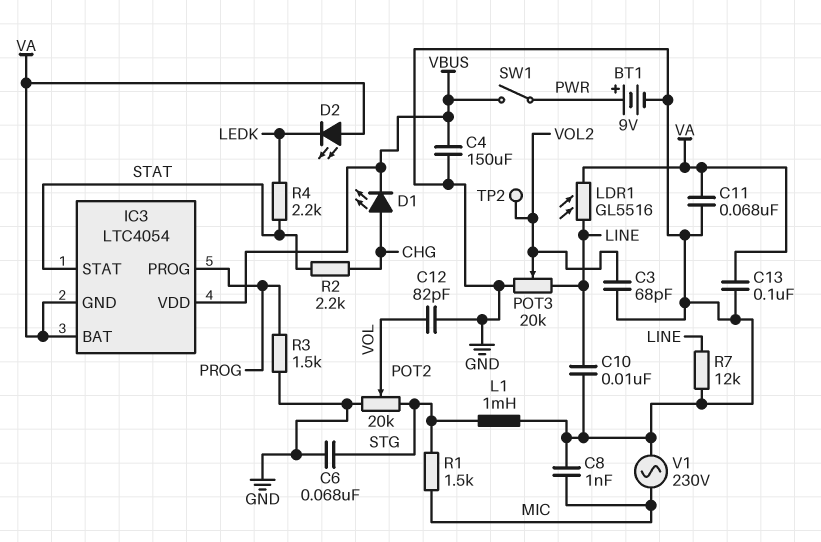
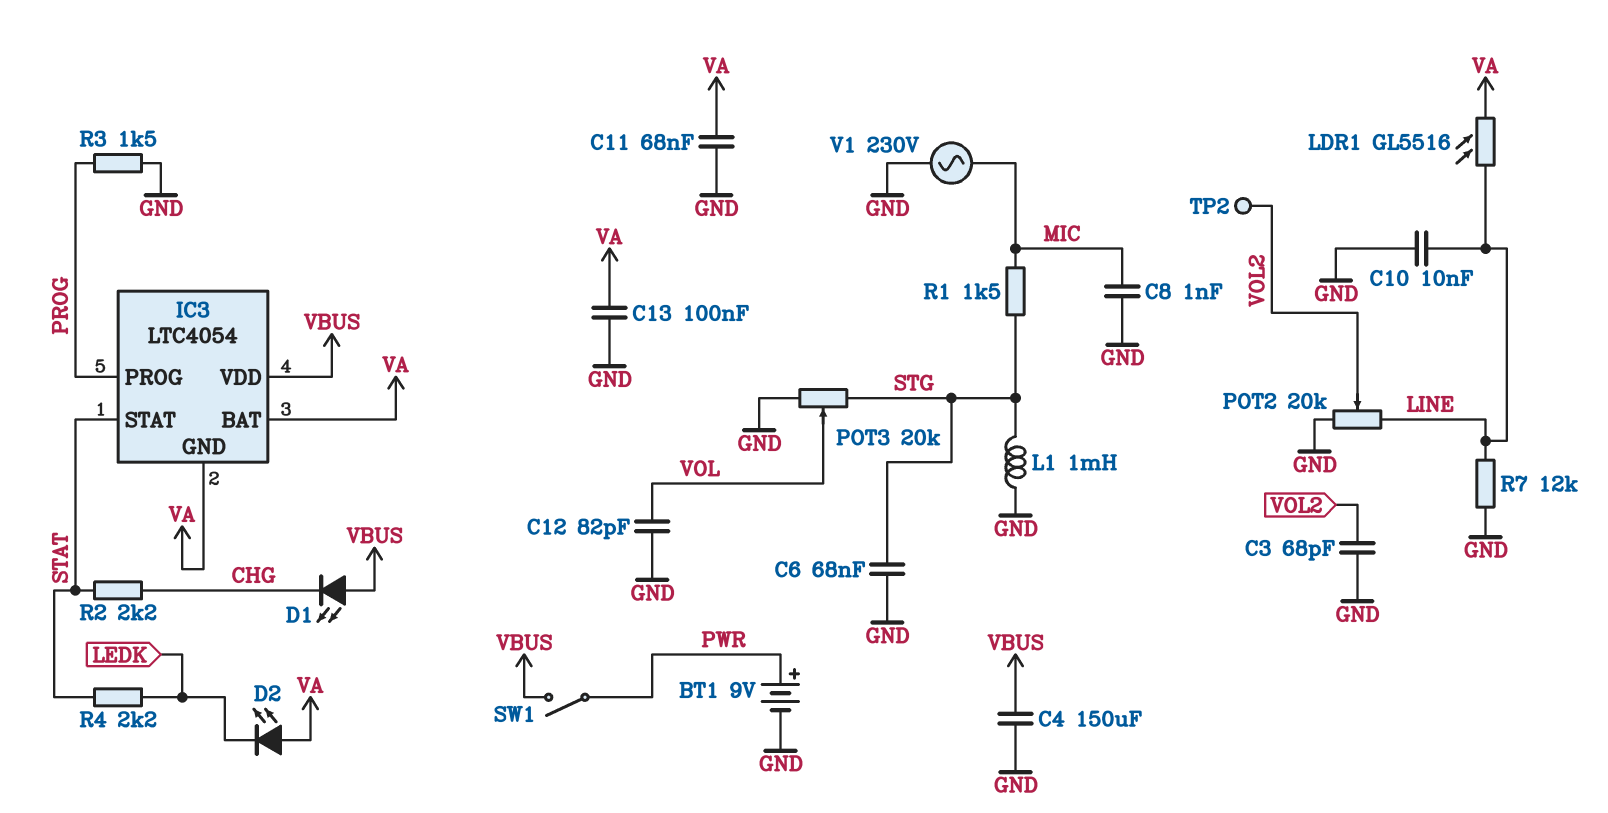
D1: LED (A CHG, K VBUS) -> LED (A VBUS, K CHG)
POT2: 20k (GND, STG, wiper VOL) -> 20k (GND, LINE, wiper VOL2)
POT3: 20k (GND, LINE, wiper VOL2) -> 20k (GND, STG, wiper VOL)

